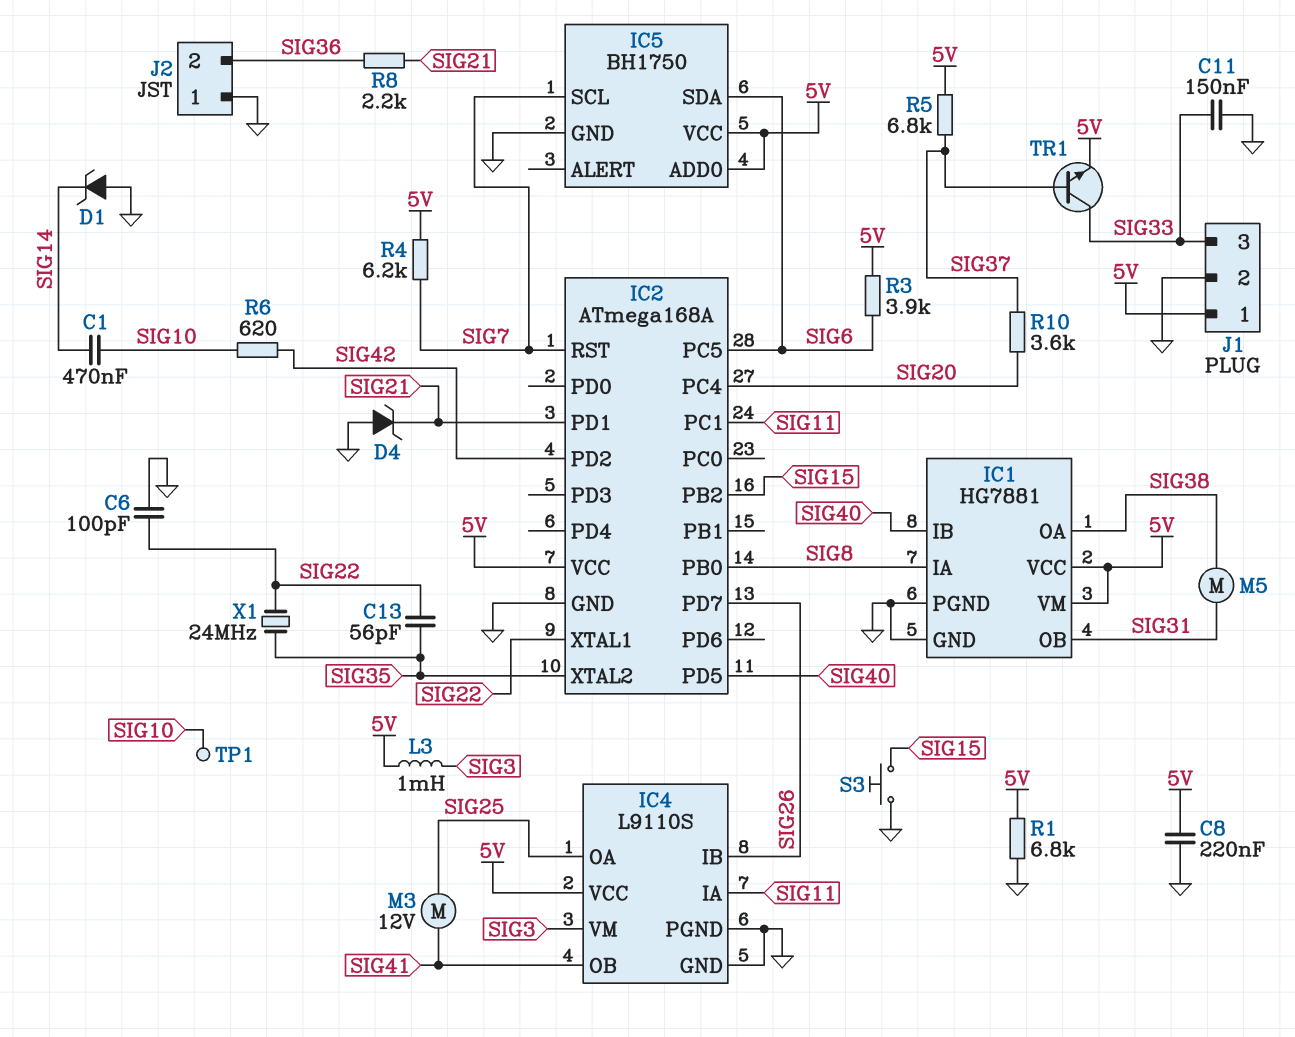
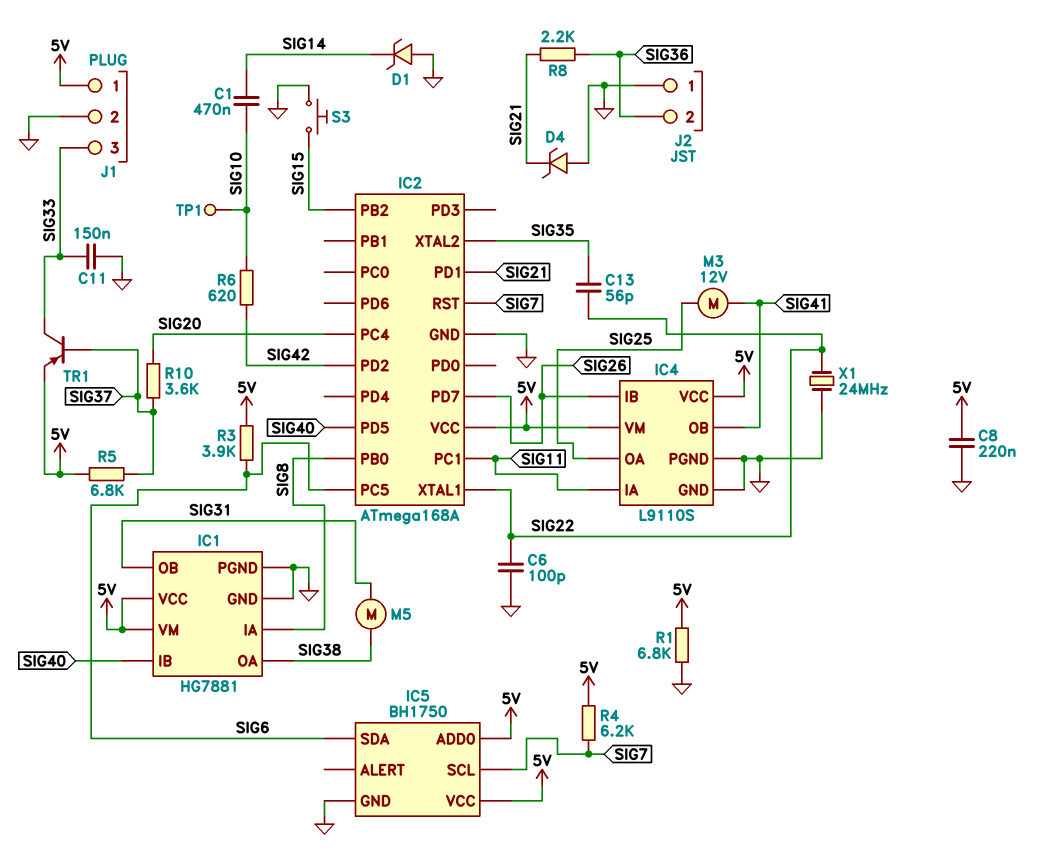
IC4 pin VM: SIG3 -> 5V
L3: 1mH (5V, SIG3) -> none
TR1: NPN (B SIG37, C SIG33, E 5V) -> PNP (B SIG37, C SIG33, E 5V)
X1: 24MHz (SIG22, SIG35) -> 24MHz (GND, SIG22)

